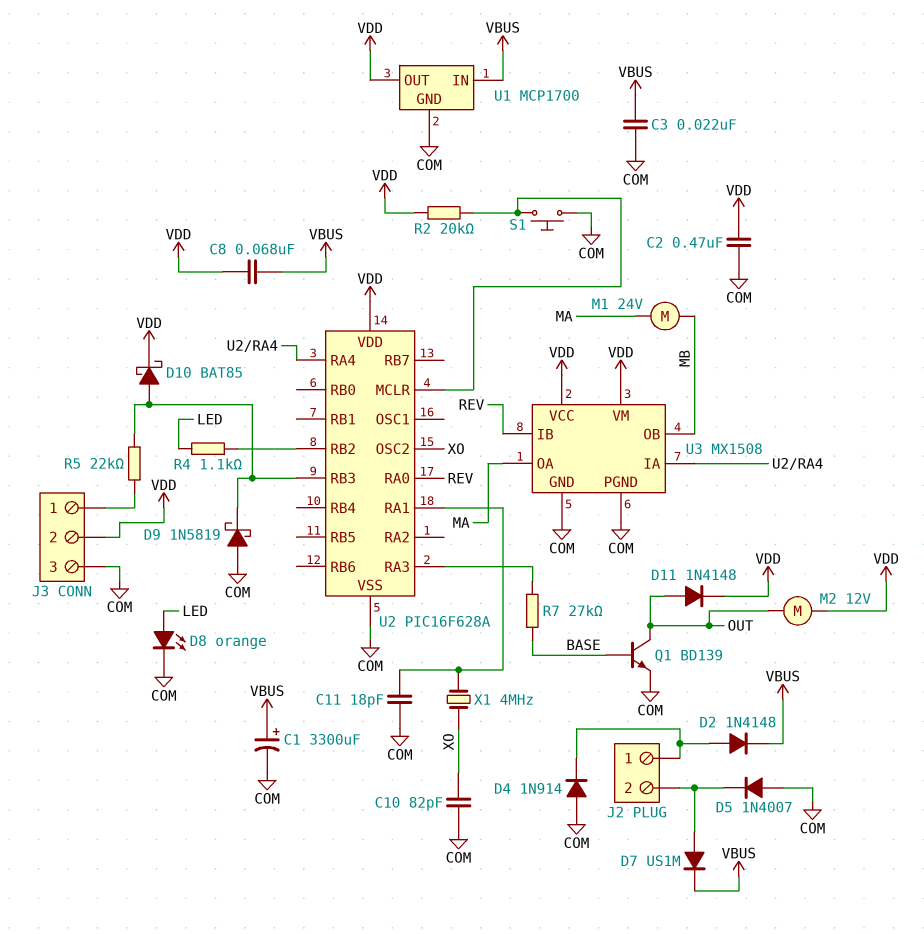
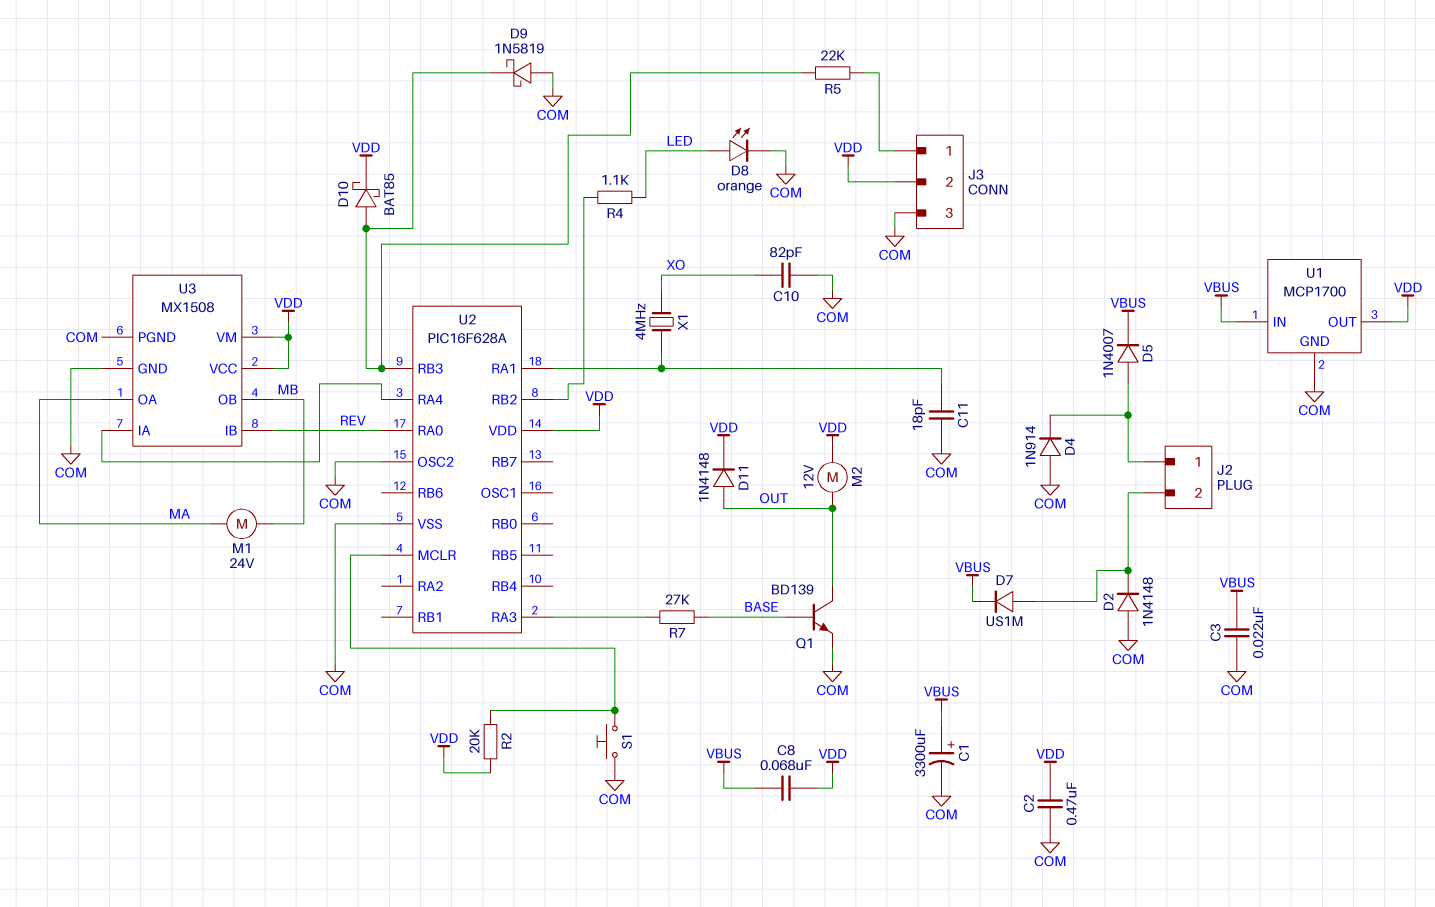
D2: diode 1N4148 (A J2/1, K VBUS) -> diode 1N4148 (A COM, K J2/2)
D5: diode 1N4007 (A COM, K J2/2) -> diode 1N4007 (A J2/1, K VBUS)
U2 pin OSC2: XO -> COM

